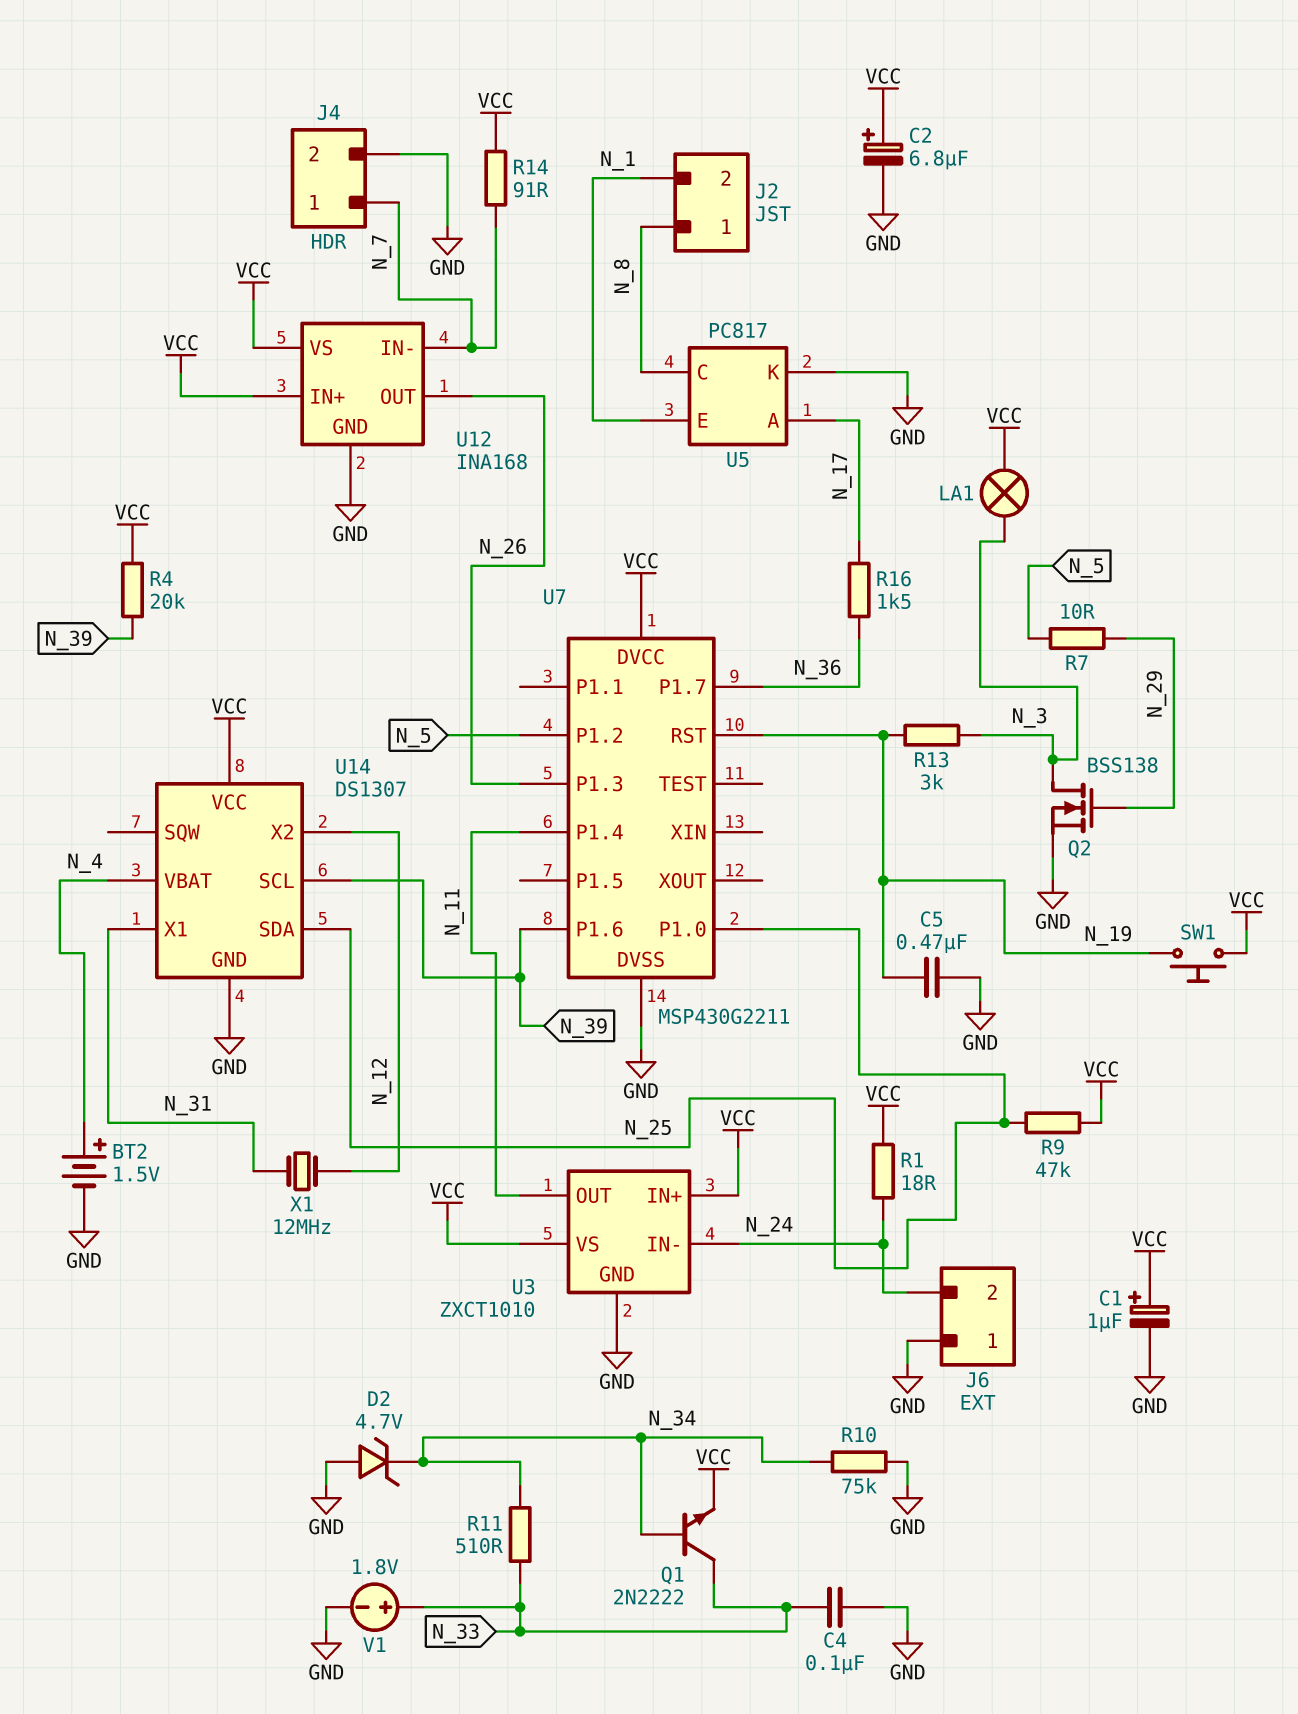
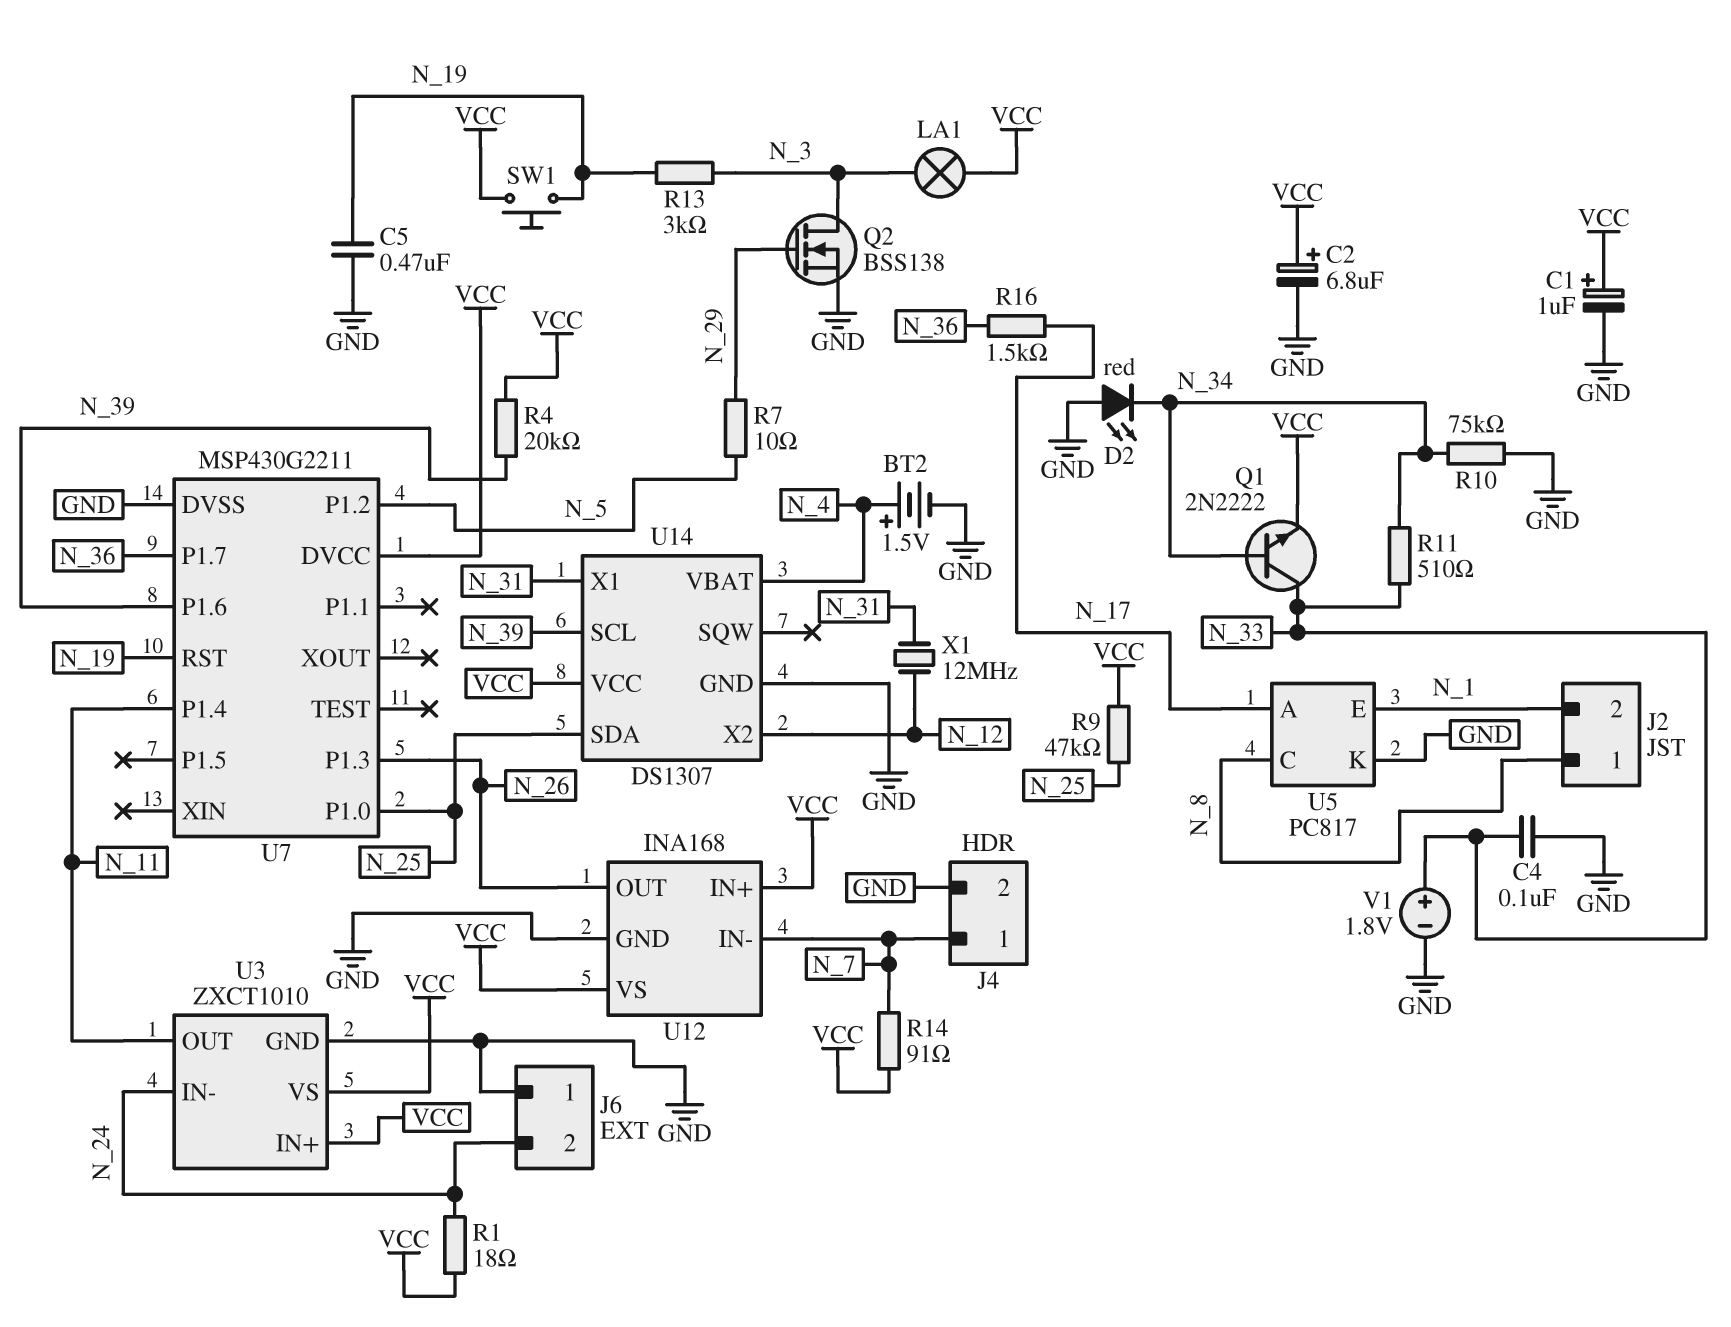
D2: zener 4.7V (A GND, K N_34) -> LED red (A GND, K N_34)

